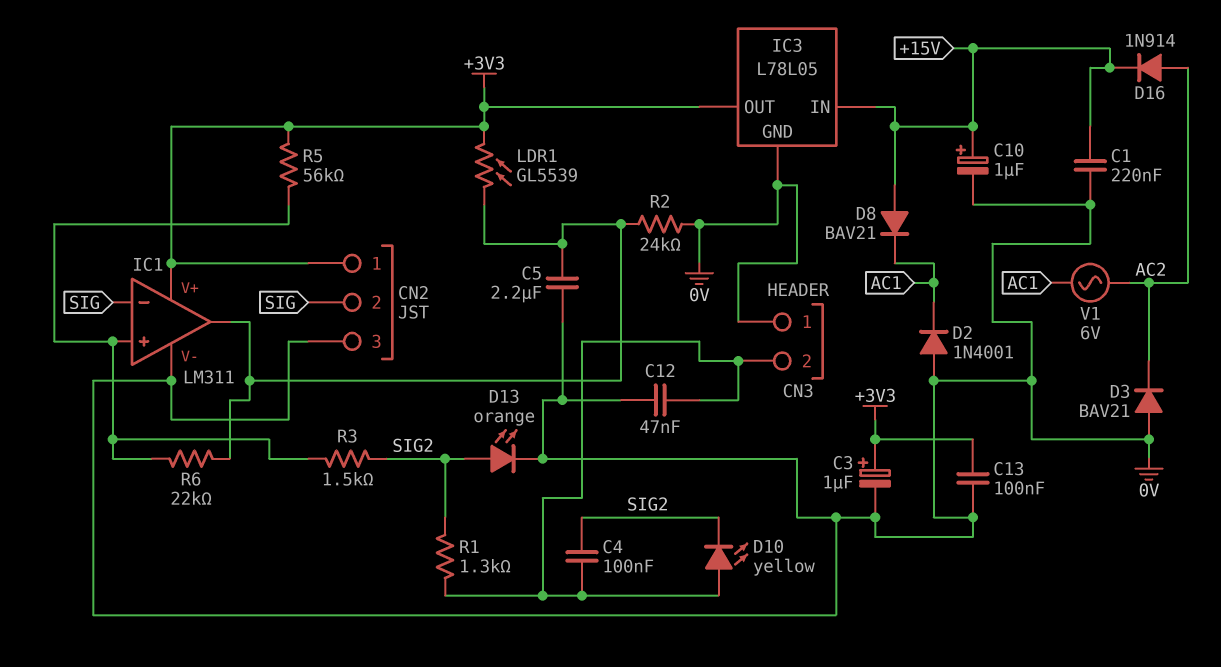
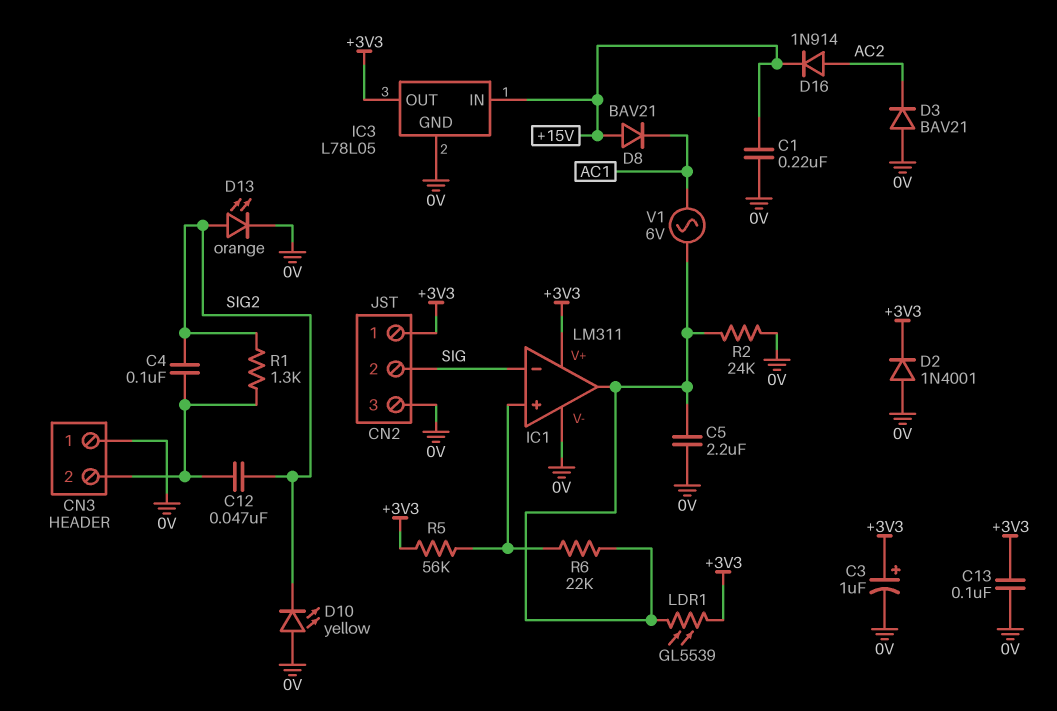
C10: 1uF (plus +15V, minus 0V) -> none
C12: 47nF (0V, CN3/2) -> 47nF (CN3/2, SIG2)
D2: diode 1N4001 (A 0V, K AC1) -> diode 1N4001 (A 0V, K +3V3)
D10: LED yellow (A CN3/2, K SIG2) -> LED yellow (A 0V, K SIG2)
R3: 1.5k (IC1/in+, SIG2) -> none
V1: AC 6V (AC1, AC2) -> AC 6V (AC1, IC1/out)

